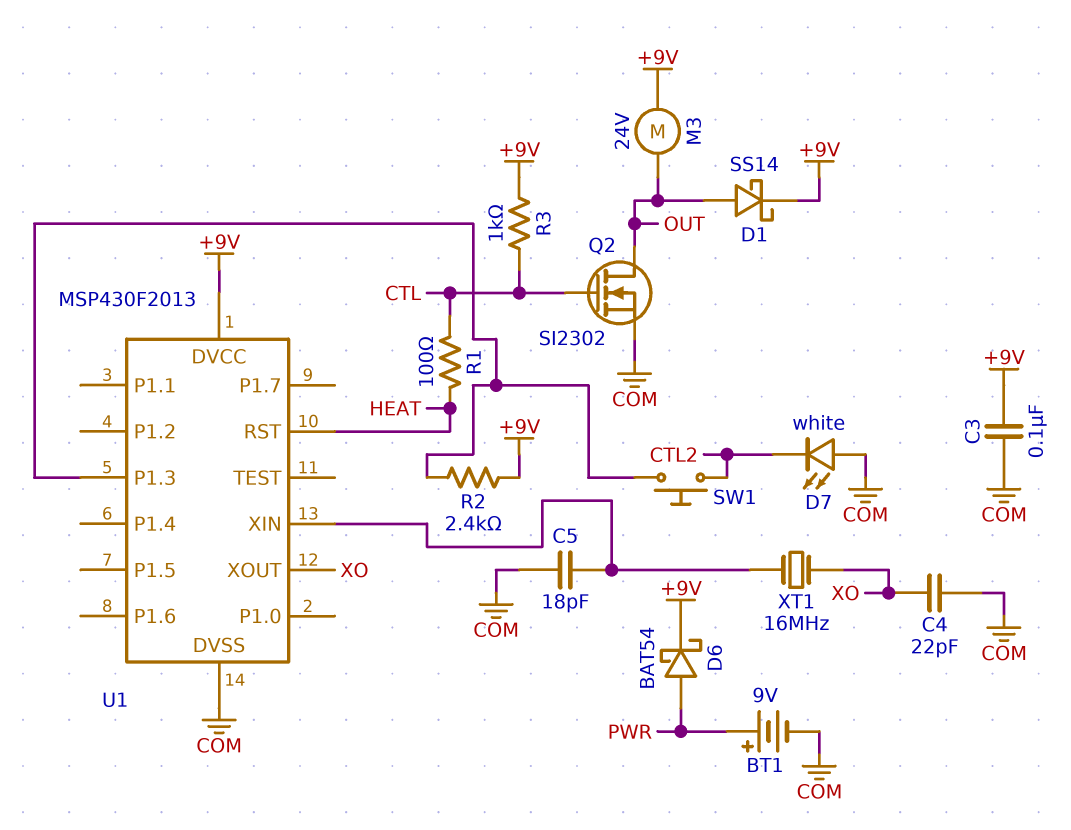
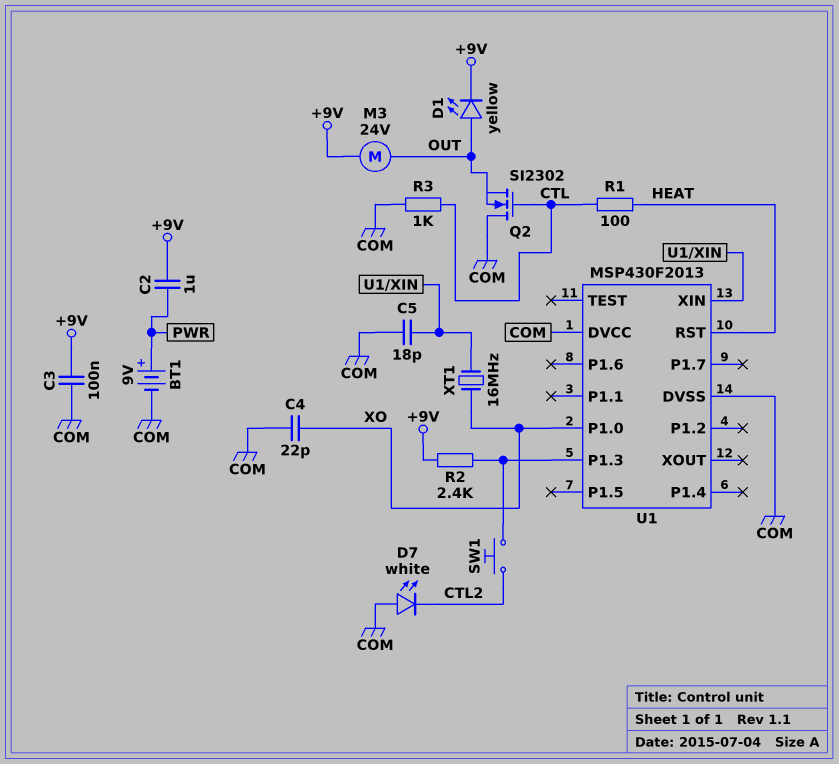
C2: none -> 1uF (+9V, PWR)
D1: schottky SS14 (A OUT, K +9V) -> LED yellow (A OUT, K +9V)
D6: schottky BAT54 (A PWR, K +9V) -> none
Q2: NMOS SI2302 (G CTL, D OUT, S COM) -> NMOS SI2302 (G CTL, D COM, S OUT)
R3: 1k (+9V, CTL) -> 1k (COM, CTL)
U1 pin DVCC: +9V -> COM
U1 pin P1.0: none -> XO
U1 pin XOUT: XO -> none

